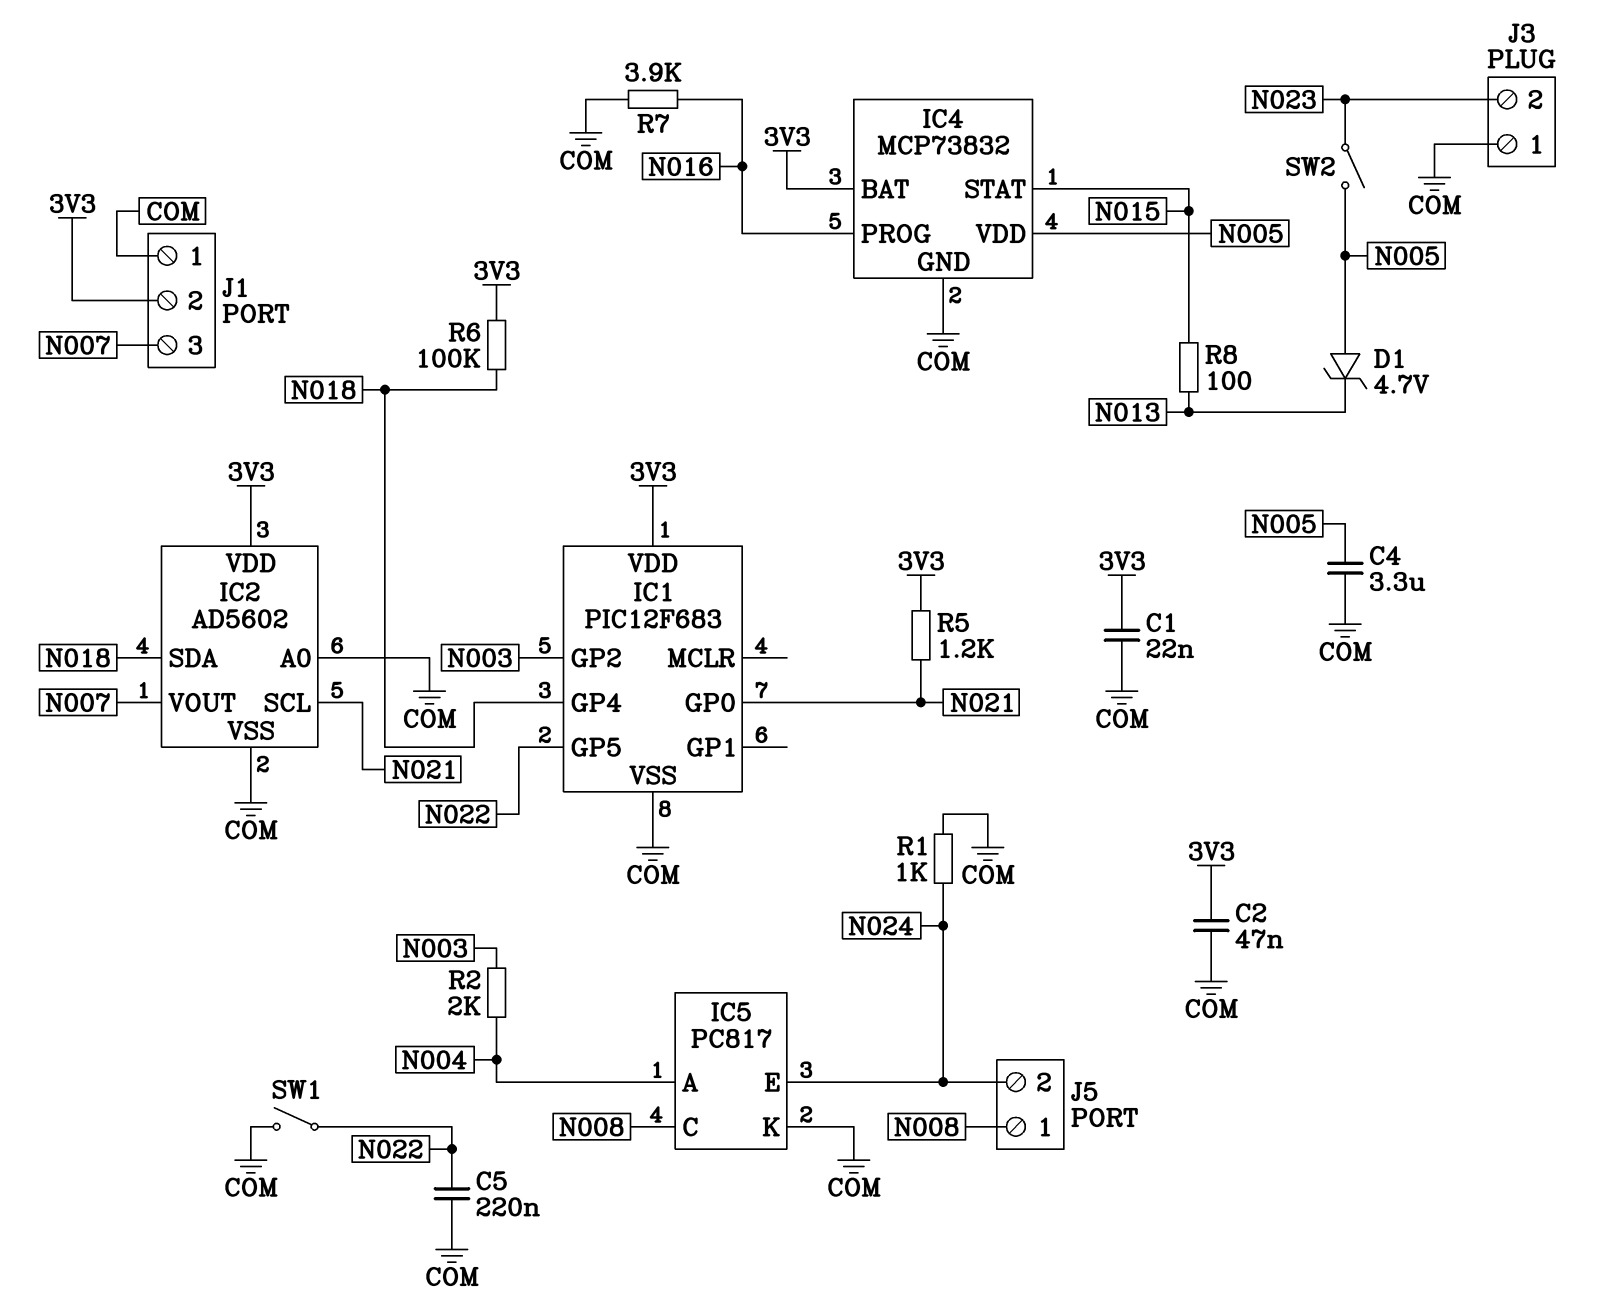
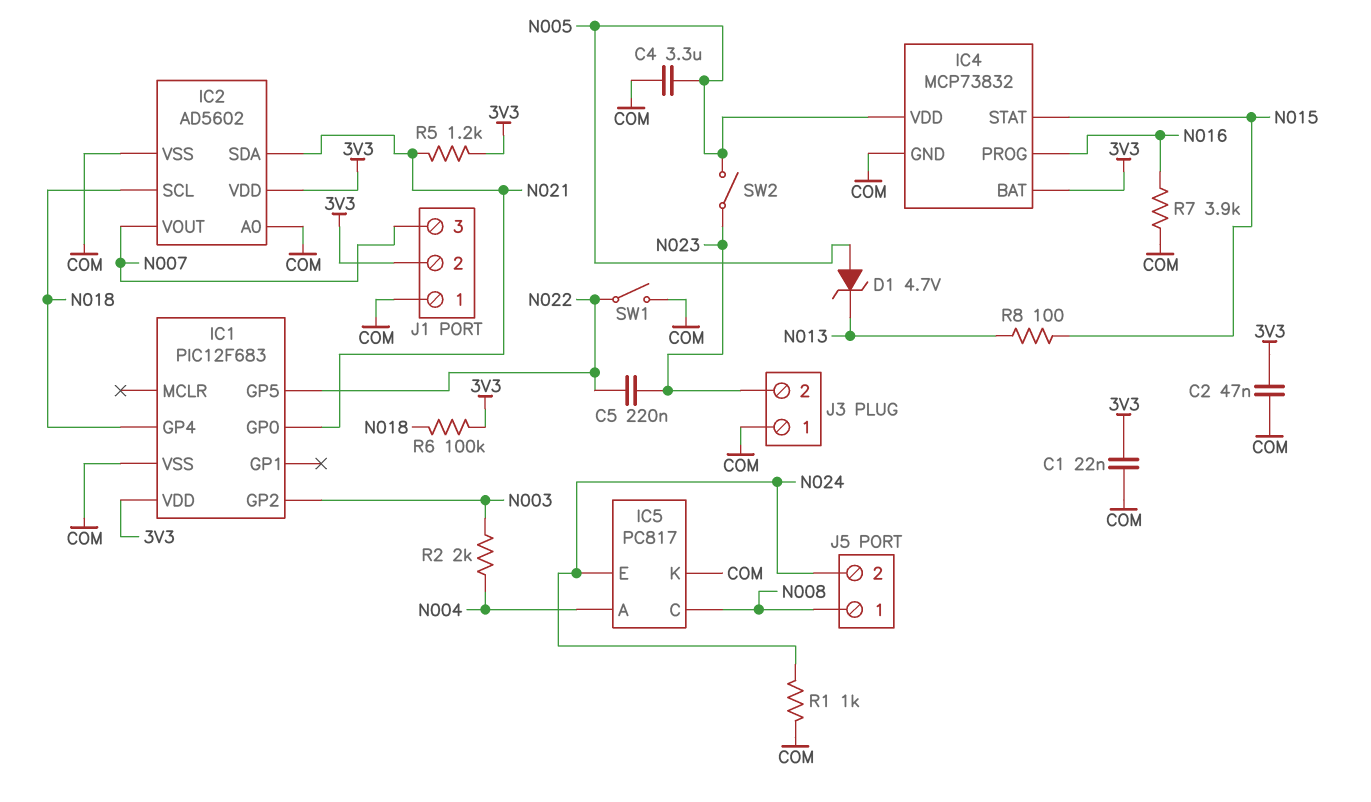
C5: 220nF (COM, N022) -> 220nF (N022, N023)
IC2 pin SCL: N021 -> N018
IC2 pin SDA: N018 -> N021

